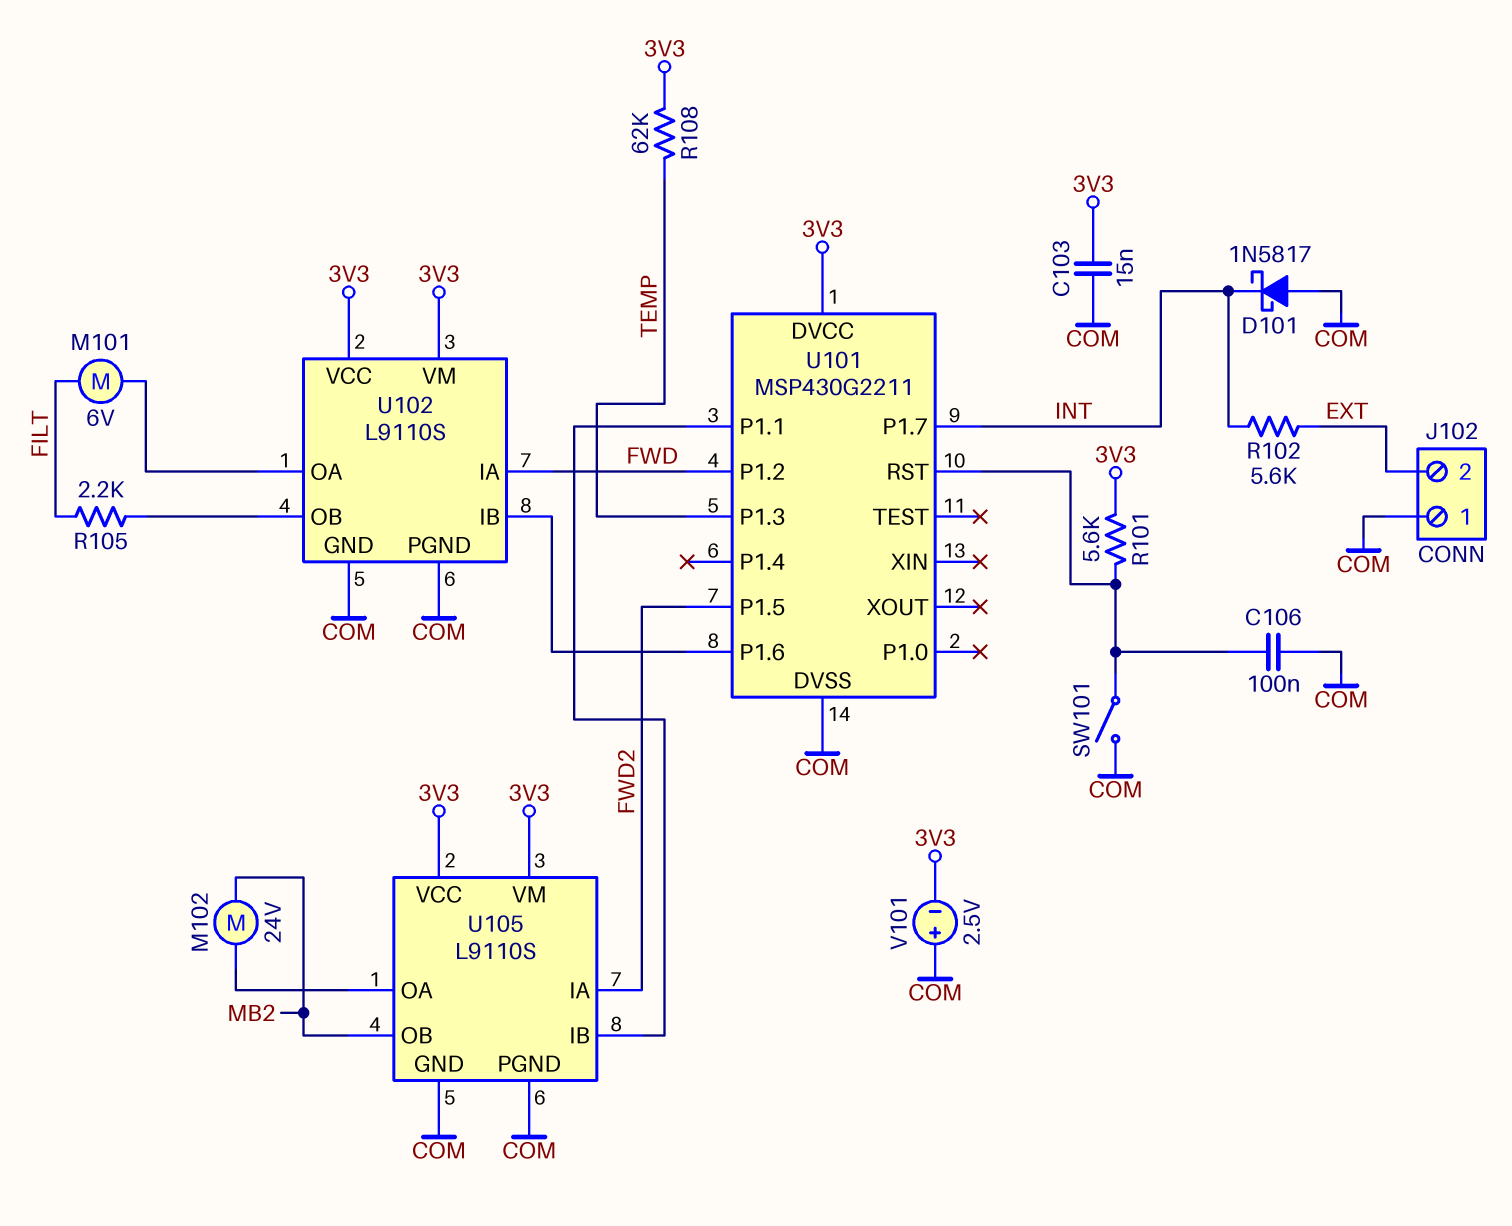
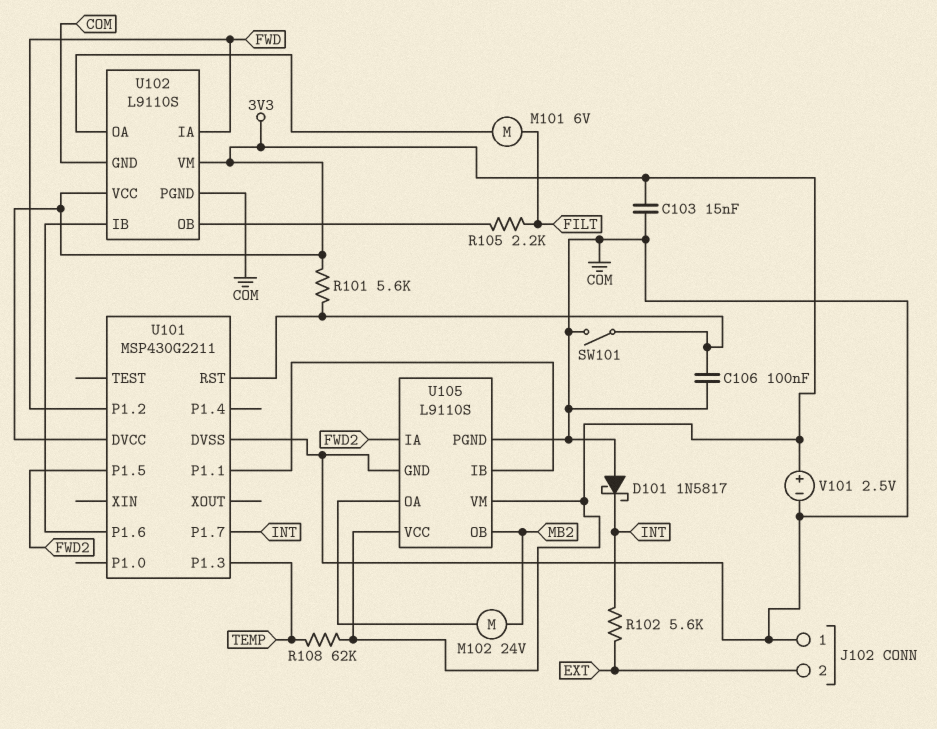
V101: 2.5V (plus COM, minus 3V3) -> 2.5V (plus 3V3, minus COM)

